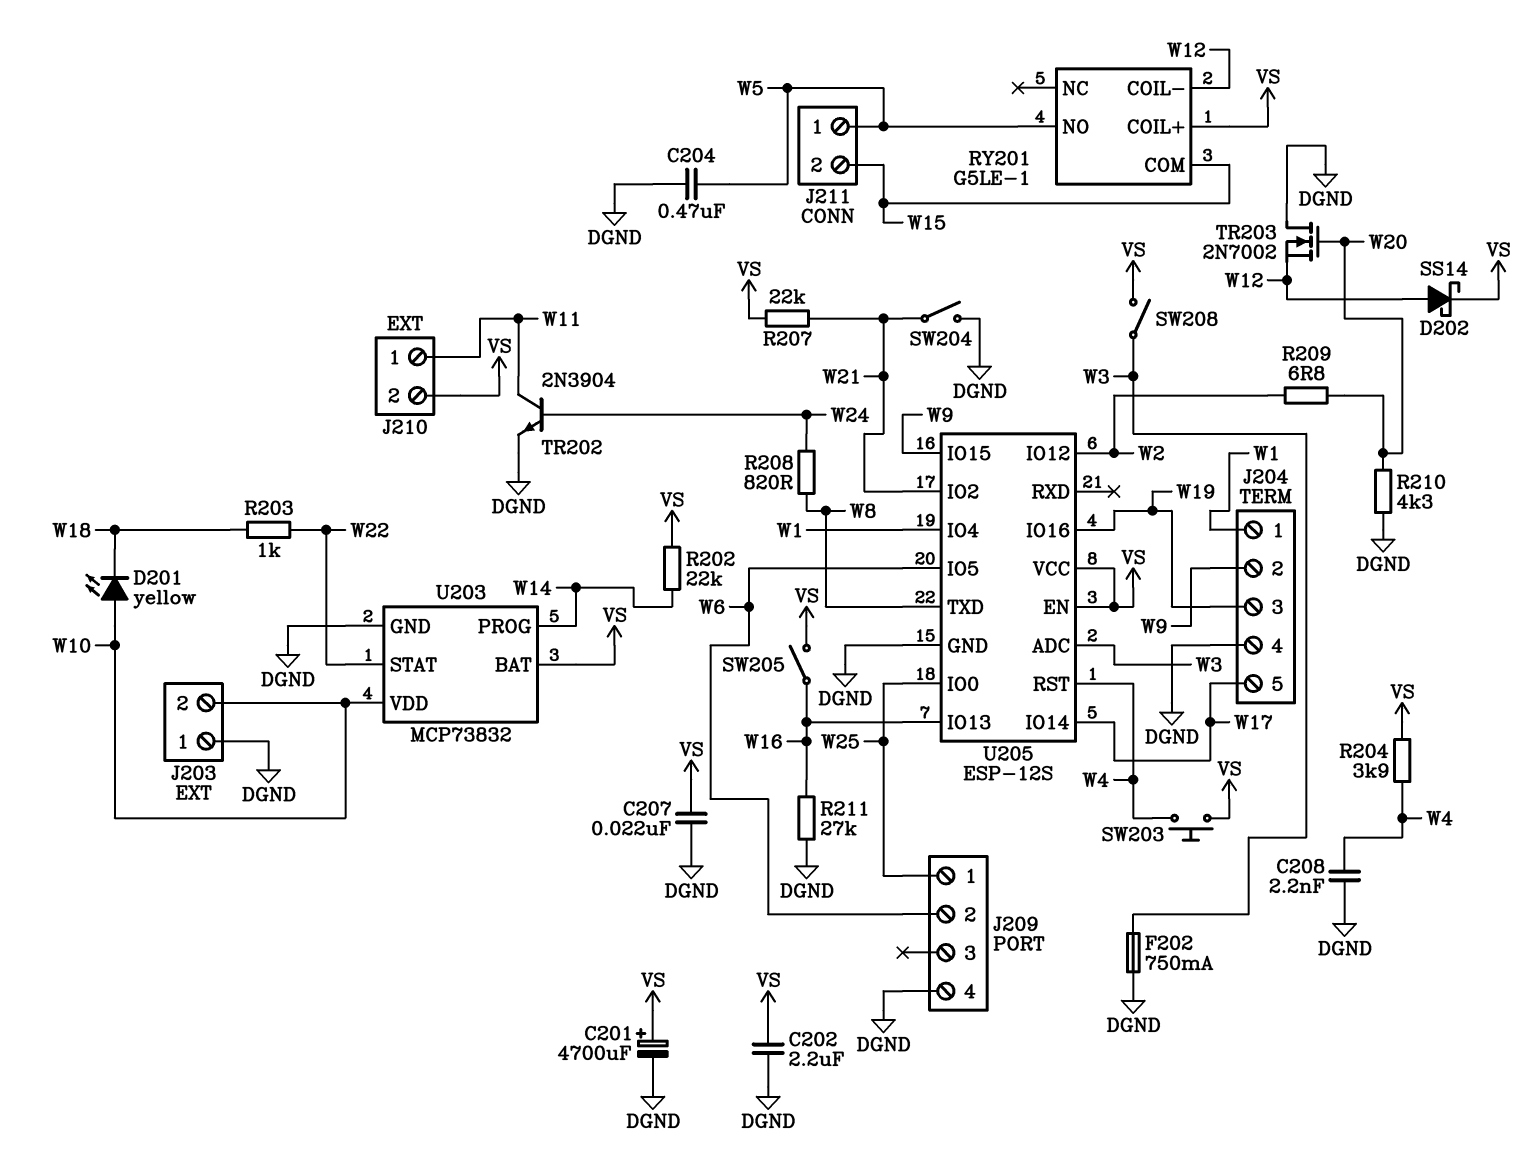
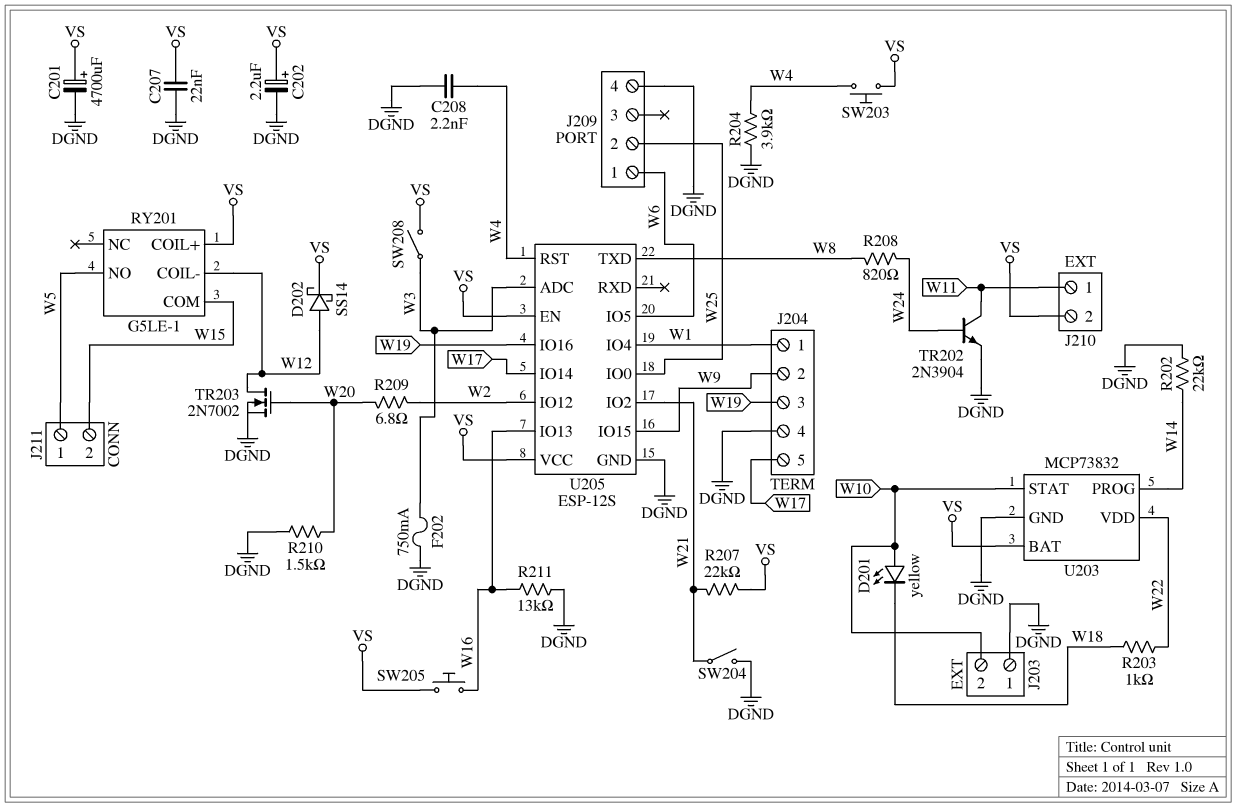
C202: 2.2uF (DGND, VS) -> 2.2uF (plus VS, minus DGND)
C204: 470nF (DGND, W5) -> none
J209 pin 1: W25 -> W6
J209 pin 2: W6 -> W25
R202: 22k (VS, W14) -> 22k (DGND, W14)
R204: 3.9k (VS, W4) -> 3.9k (DGND, W4)
R210: 4.3k (DGND, W20) -> 1.5k (DGND, W20)
R211: 27k (DGND, W16) -> 13k (DGND, W16)
SW205: switch (VS, W16) -> button (VS, W16)
TR203: NMOS 2N7002 (G W20, D DGND, S W12) -> NMOS 2N7002 (G W20, D W12, S DGND)
U203 pin STAT: W22 -> W10
U203 pin VDD: W10 -> W22

